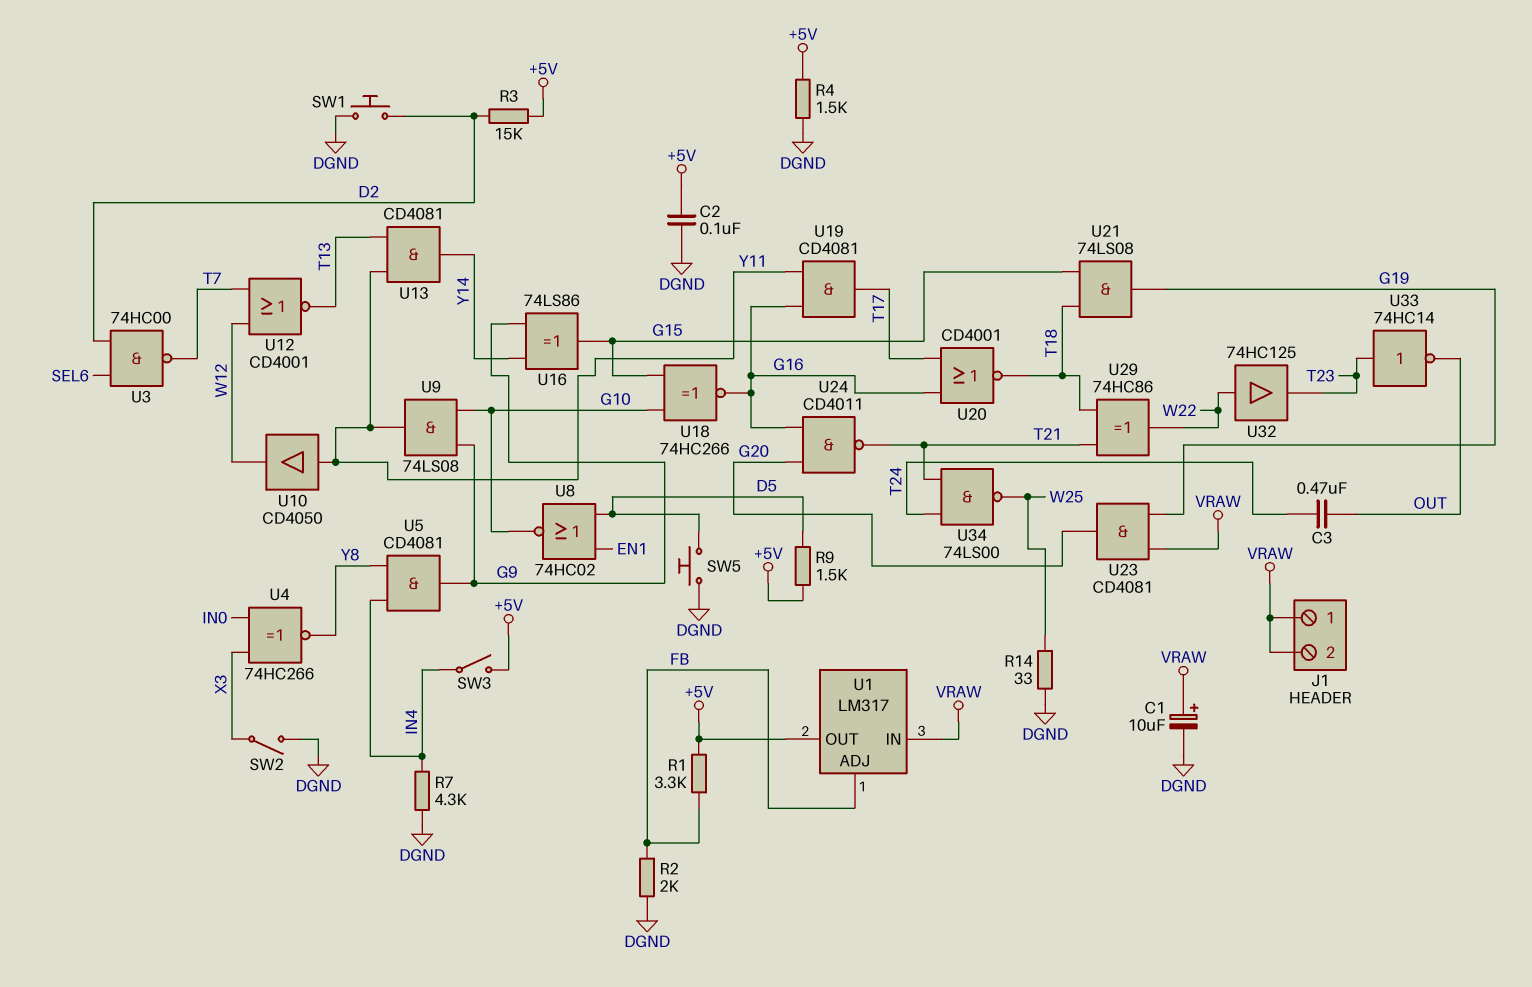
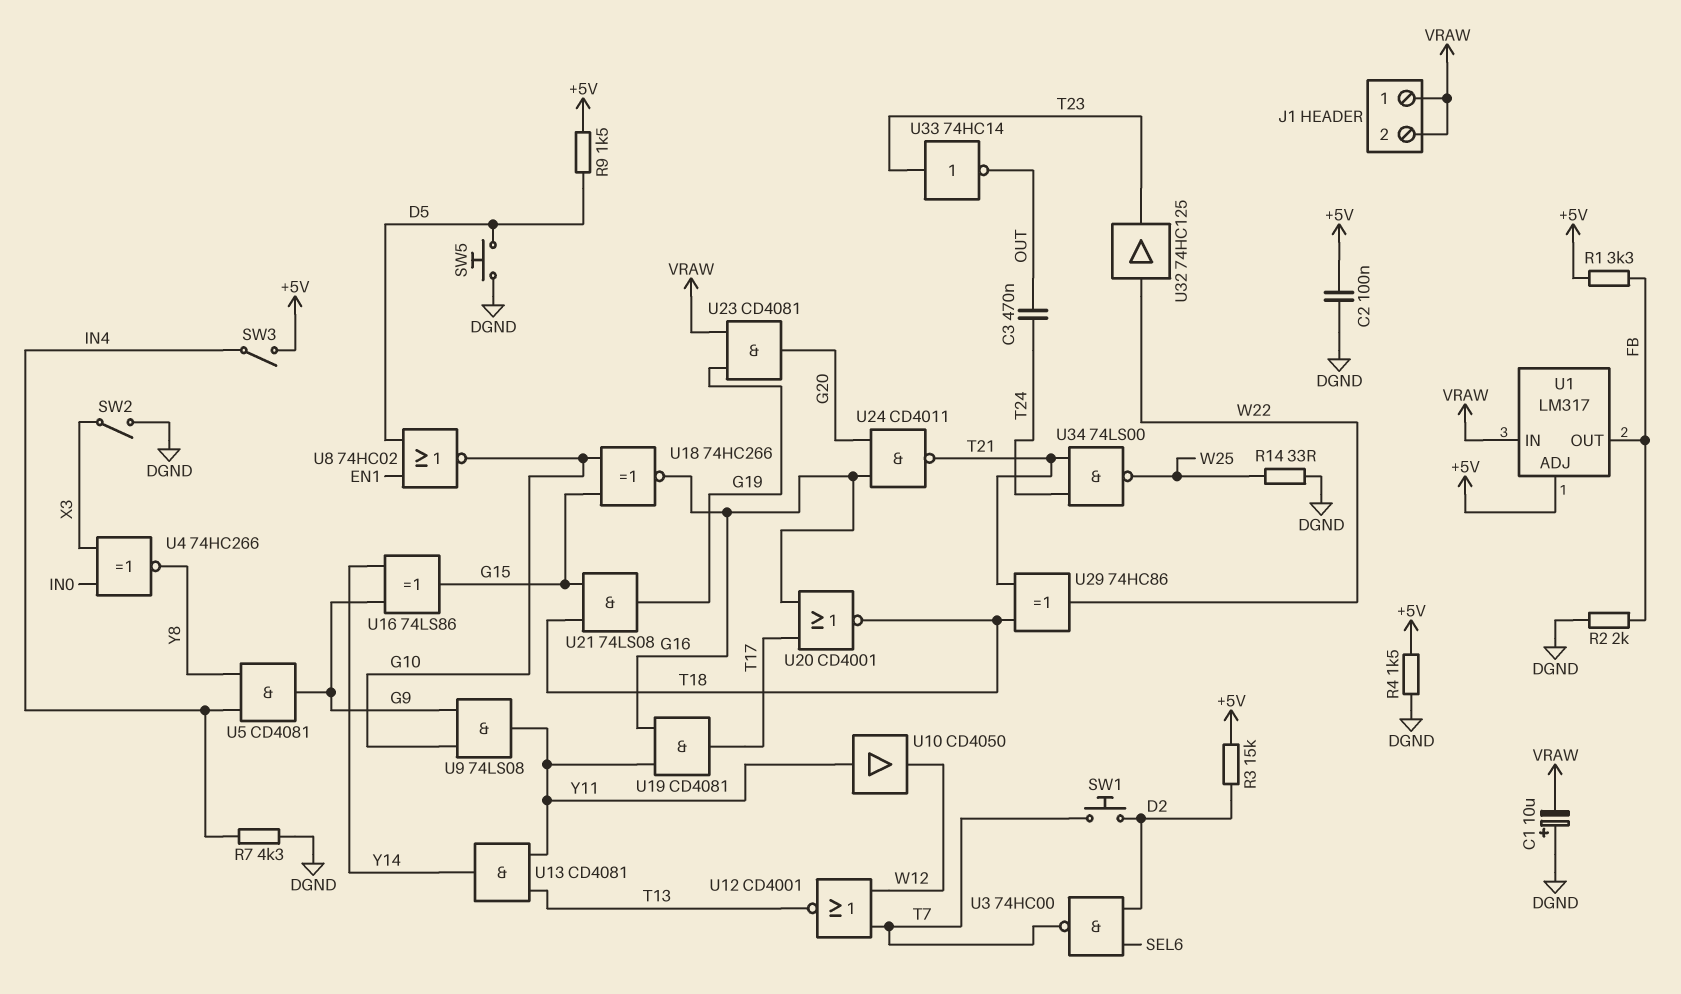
C1: 10uF (plus VRAW, minus DGND) -> 10uF (plus DGND, minus VRAW)
SW1: button (D2, DGND) -> button (D2, T7)
U1 pin ADJ: FB -> +5V
U1 pin OUT: +5V -> FB

